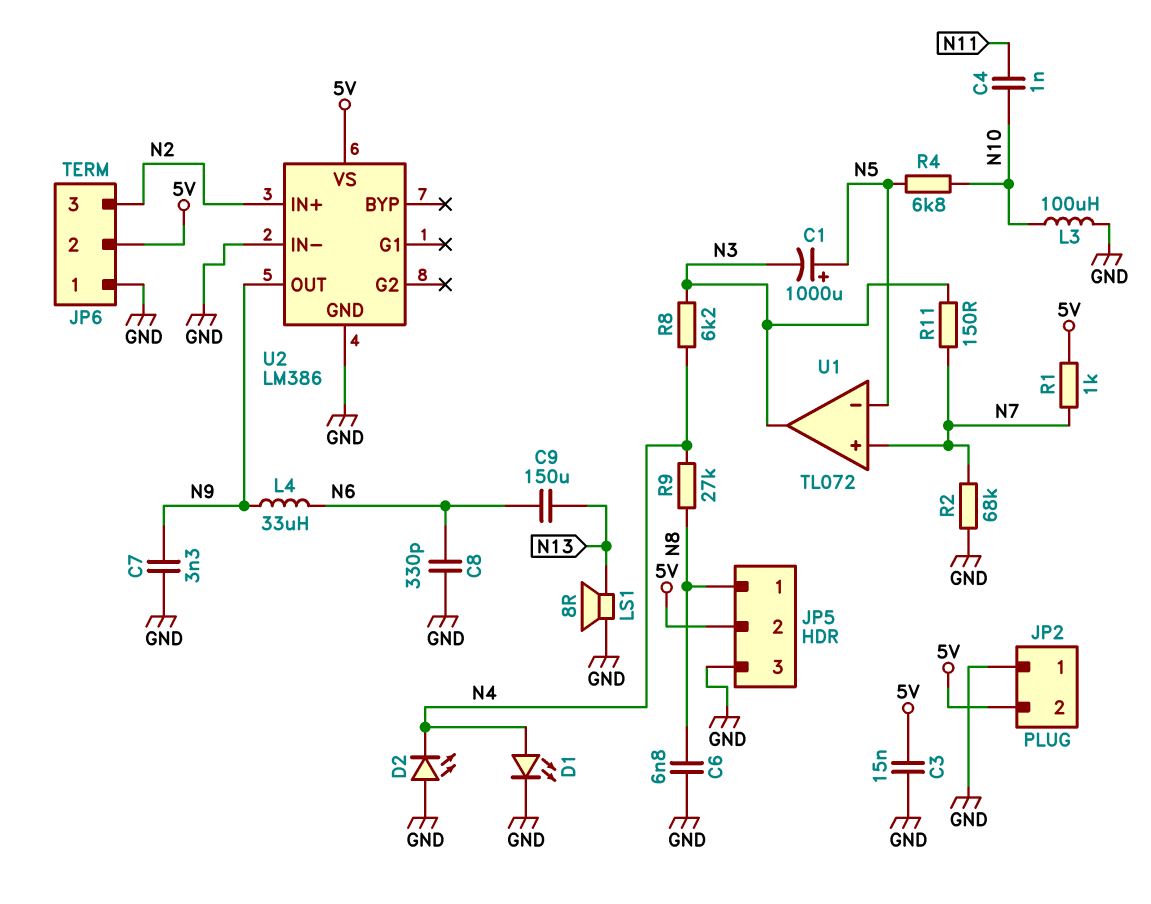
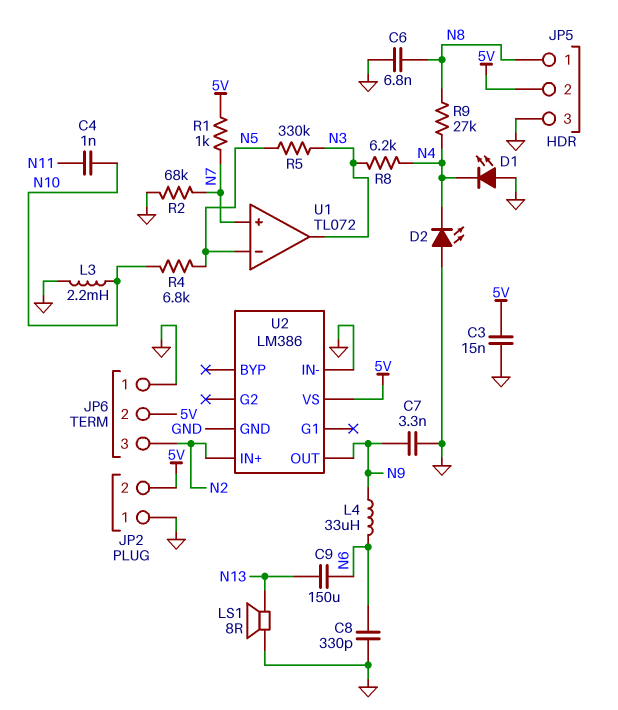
C1: 1000uF (plus N5, minus N3) -> none
D1: LED (A N4, K GND) -> LED (A GND, K N4)
L3: 100uH (GND, N10) -> 2.2mH (GND, N10)
R5: none -> 330k (N3, N5)
R11: 150 (N3, N7) -> none

